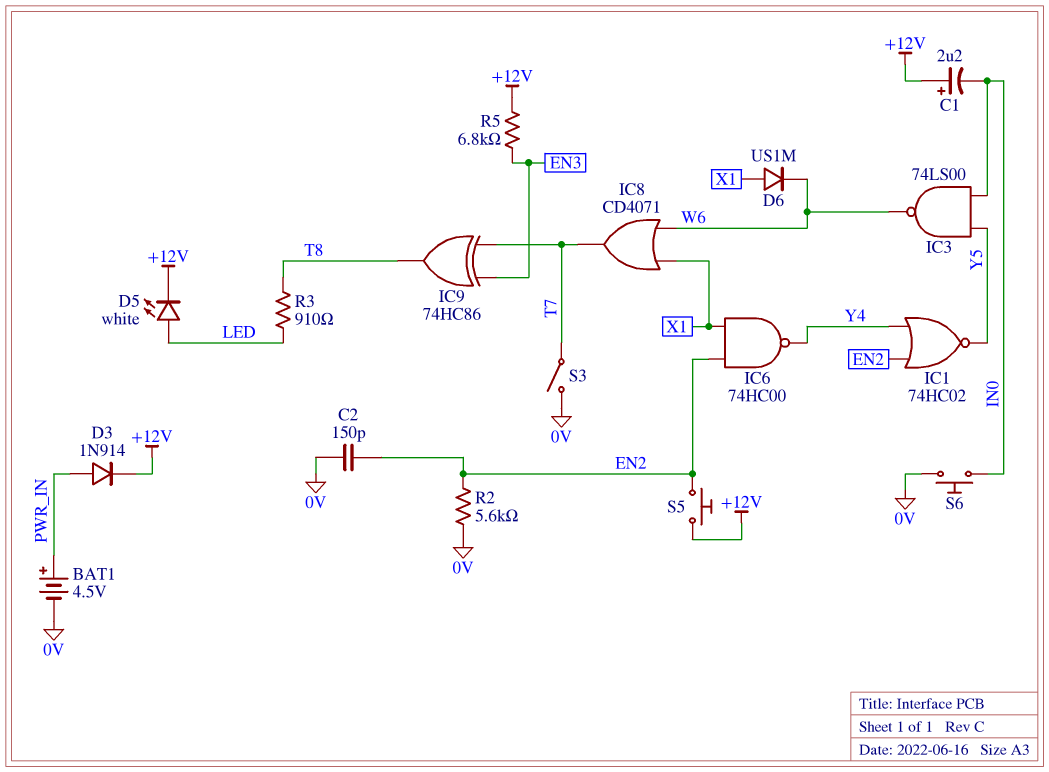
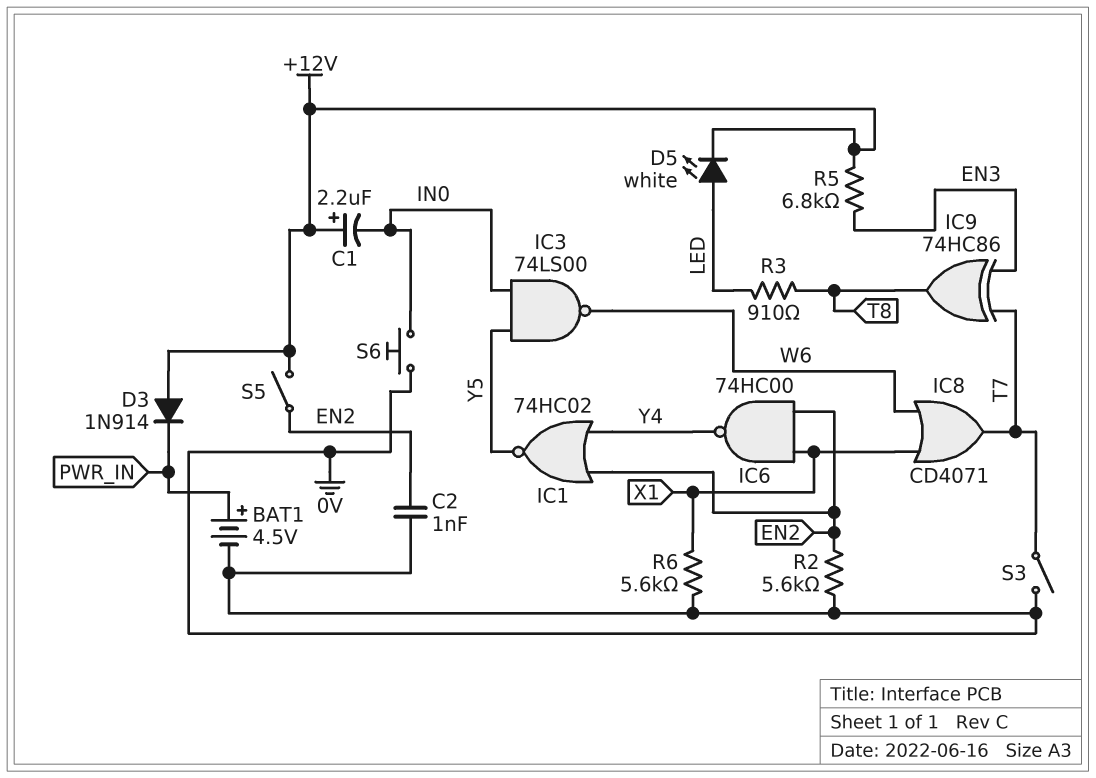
C2: 150pF (0V, EN2) -> 1nF (0V, EN2)
D3: diode 1N914 (A PWR_IN, K +12V) -> diode 1N914 (A +12V, K PWR_IN)
D6: diode US1M (A X1, K W6) -> none
R6: none -> 5.6k (0V, X1)
S5: button (+12V, EN2) -> switch (+12V, EN2)

